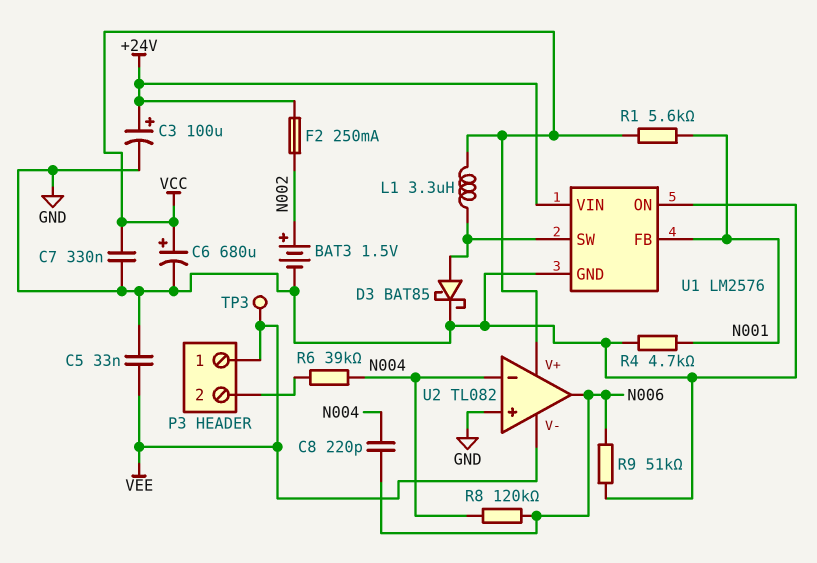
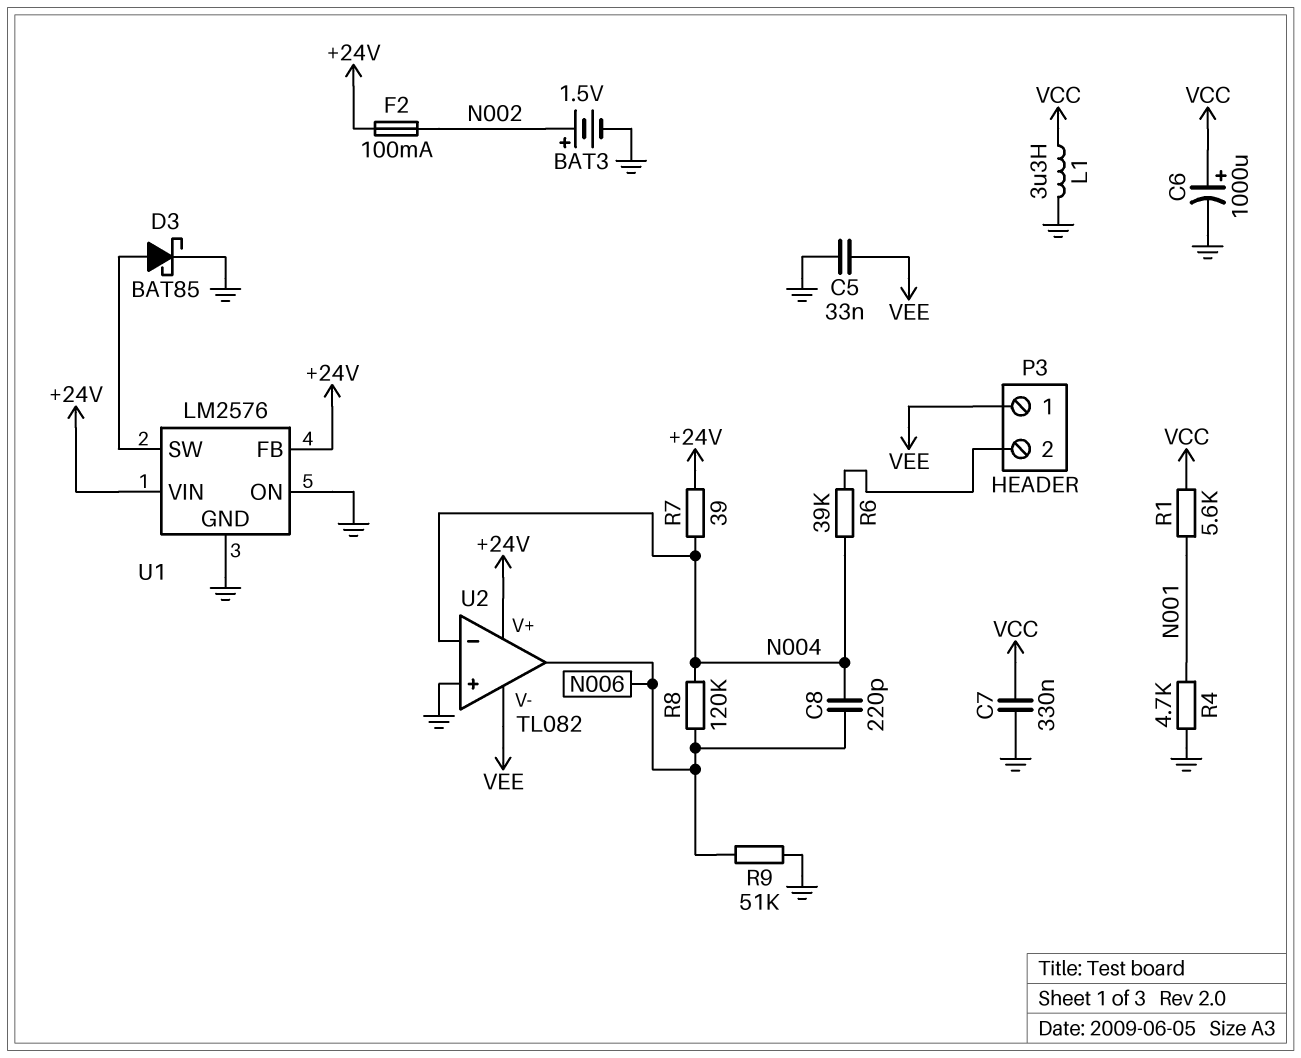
C3: 100uF (plus +24V, minus GND) -> none
C6: 680uF (plus VCC, minus GND) -> 1000uF (plus VCC, minus GND)
F2: 250mA (+24V, N002) -> 100mA (+24V, N002)
L1: 3.3uH (U1/SW, VCC) -> 3.3uH (GND, VCC)
R7: none -> 39 (+24V, N004)
TP3: test point (VEE) -> none
U1 pin FB: N001 -> +24V
U2 pin V+: VCC -> +24V

